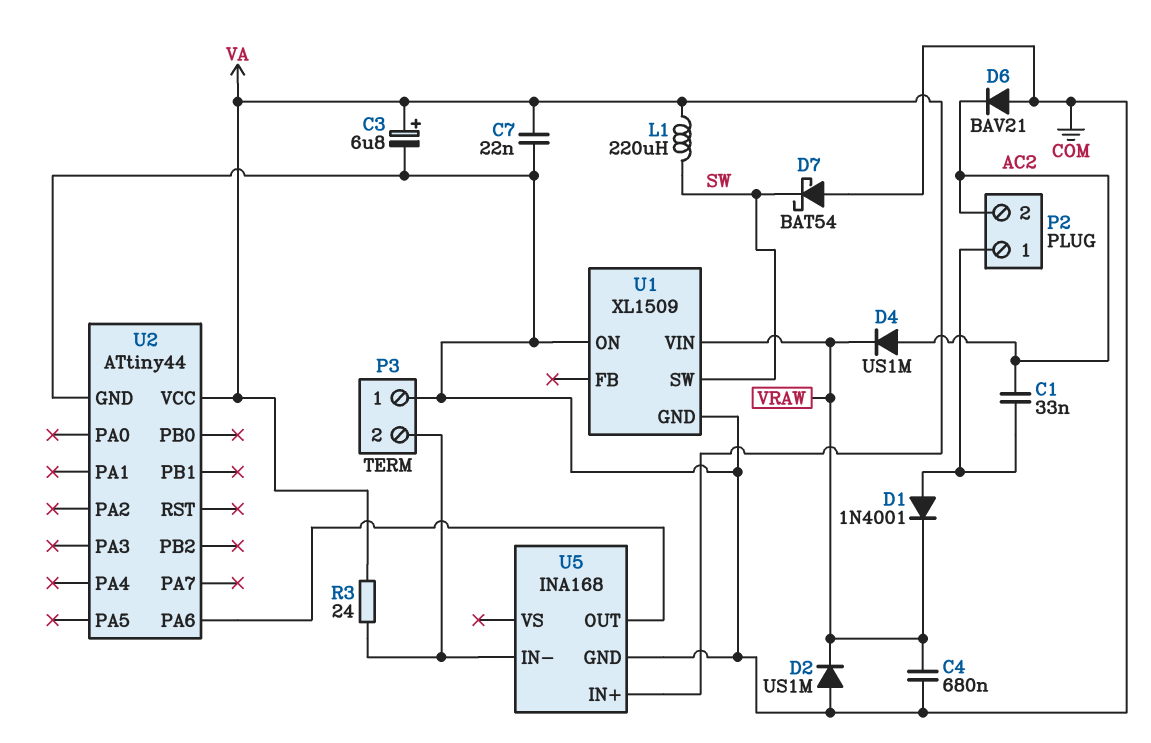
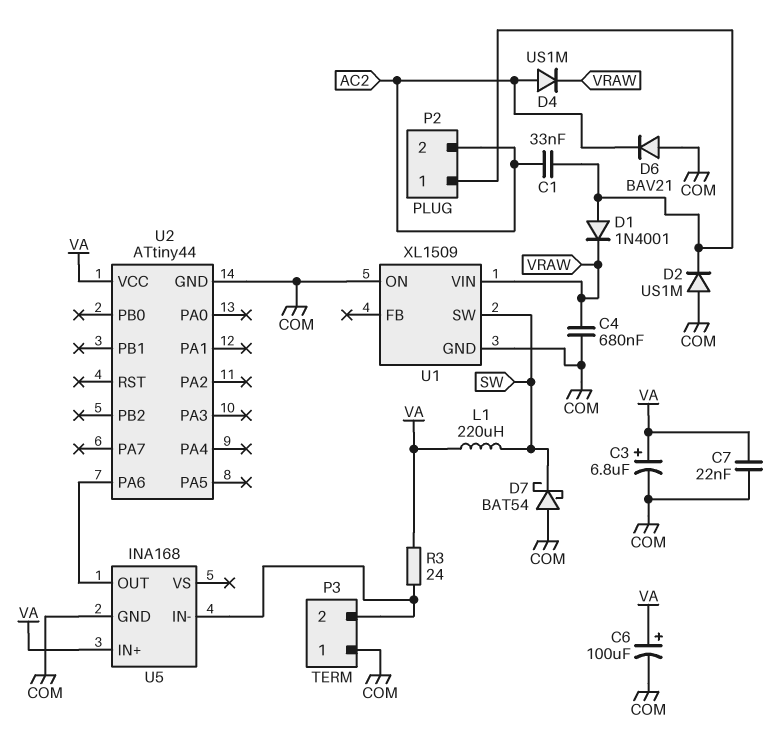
C6: none -> 100uF (plus VA, minus COM)
D2: diode US1M (A COM, K VRAW) -> diode US1M (A COM, K P2/1)

